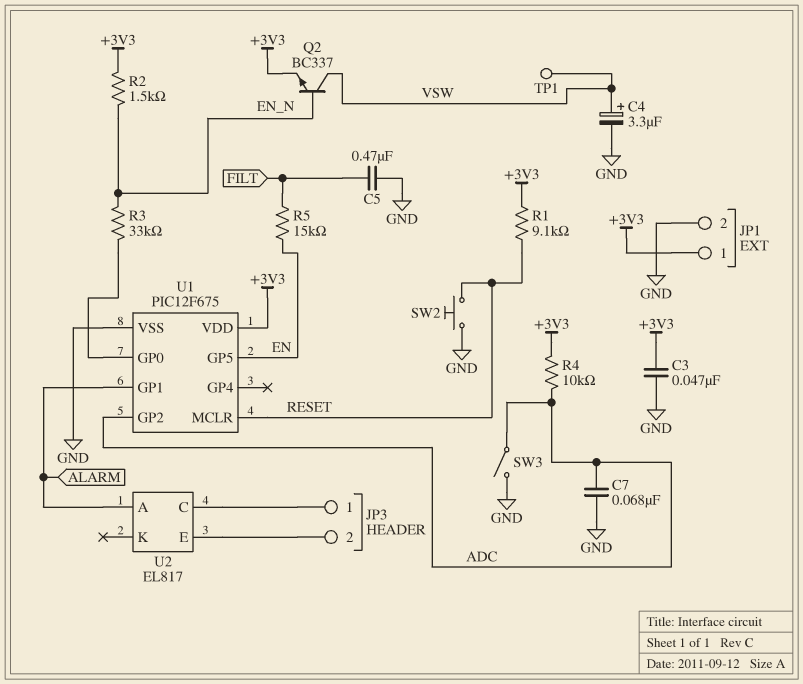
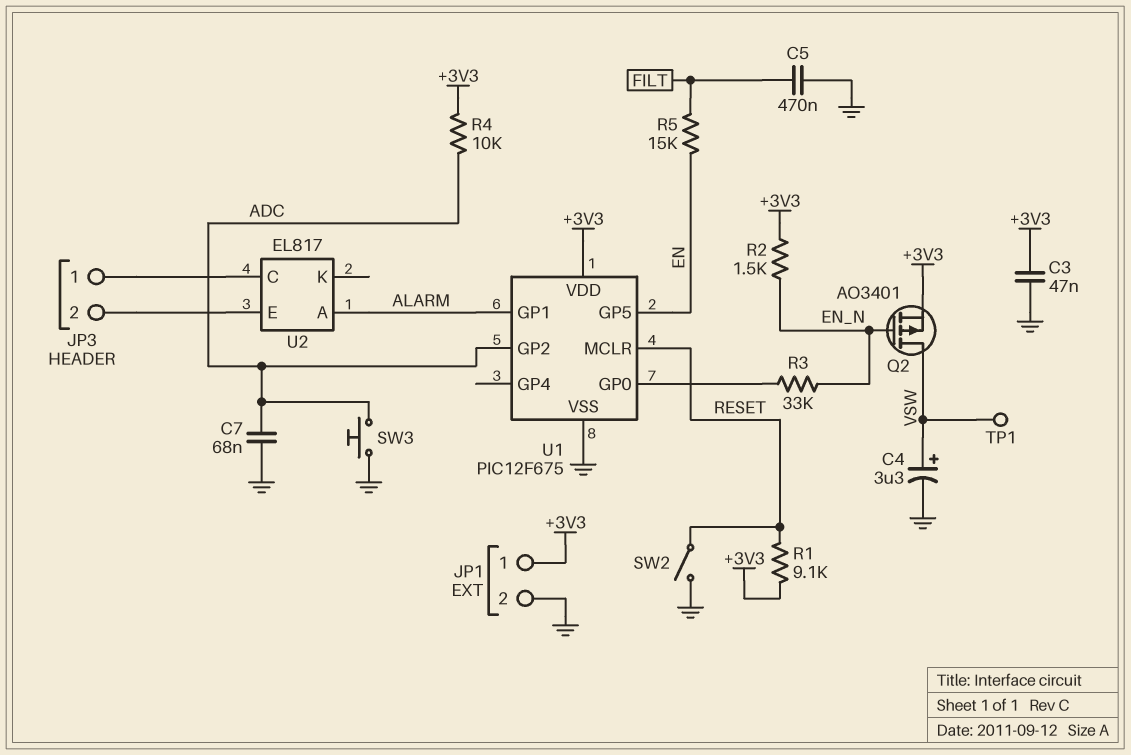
Q2: NPN BC337 (B EN_N, C VSW, E +3V3) -> PMOS AO3401 (G EN_N, D VSW, S +3V3)
SW2: button (GND, RESET) -> switch (GND, RESET)
SW3: switch (ADC, GND) -> button (ADC, GND)

